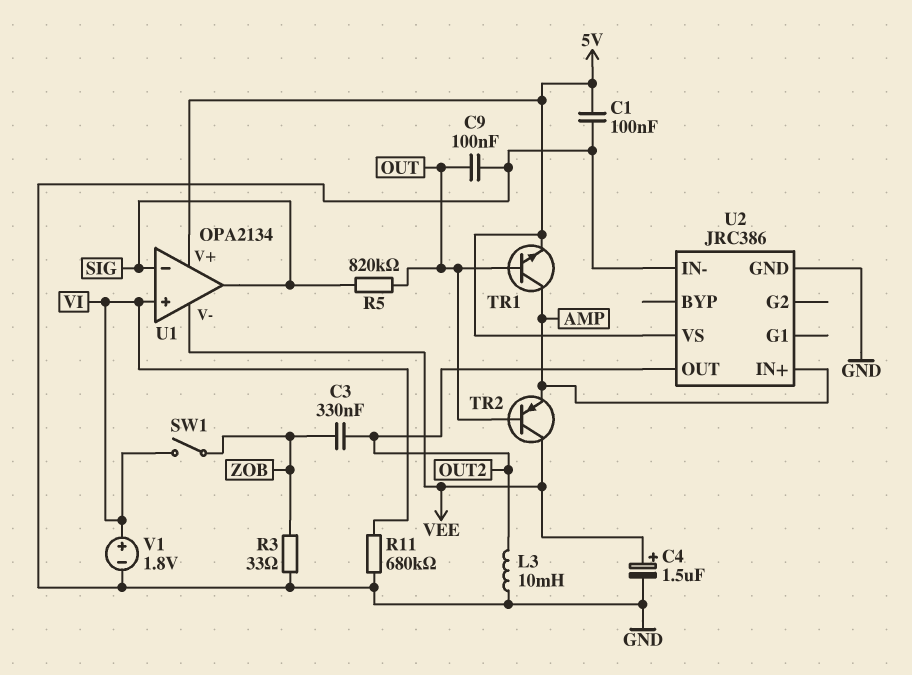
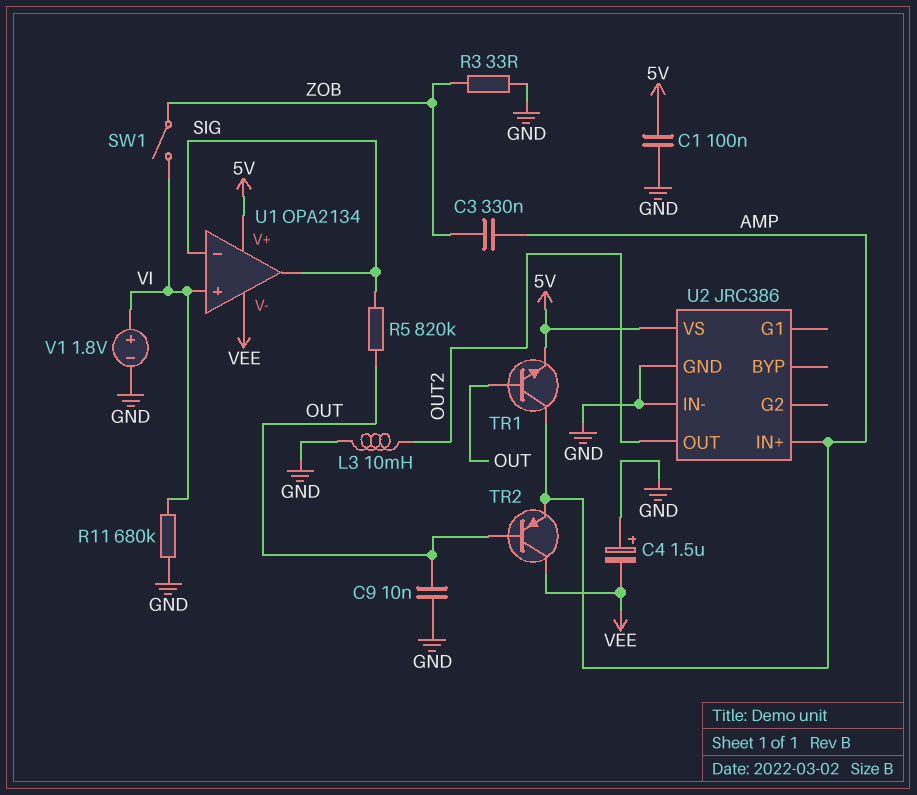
C3: 330nF (OUT2, ZOB) -> 330nF (AMP, ZOB)
C4: 1.5uF (plus VEE, minus GND) -> 1.5uF (plus GND, minus VEE)
C9: 100nF (GND, OUT) -> 10nF (GND, OUT)

